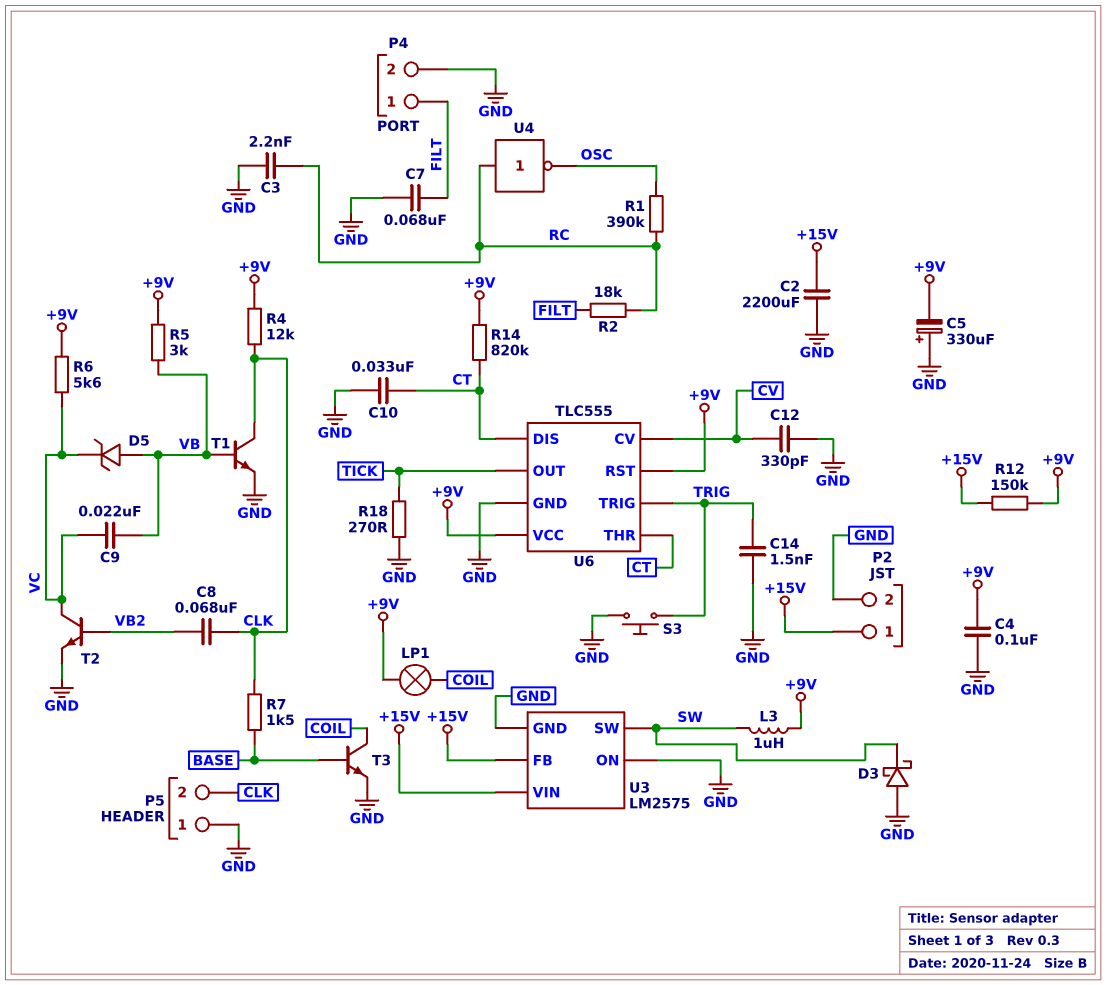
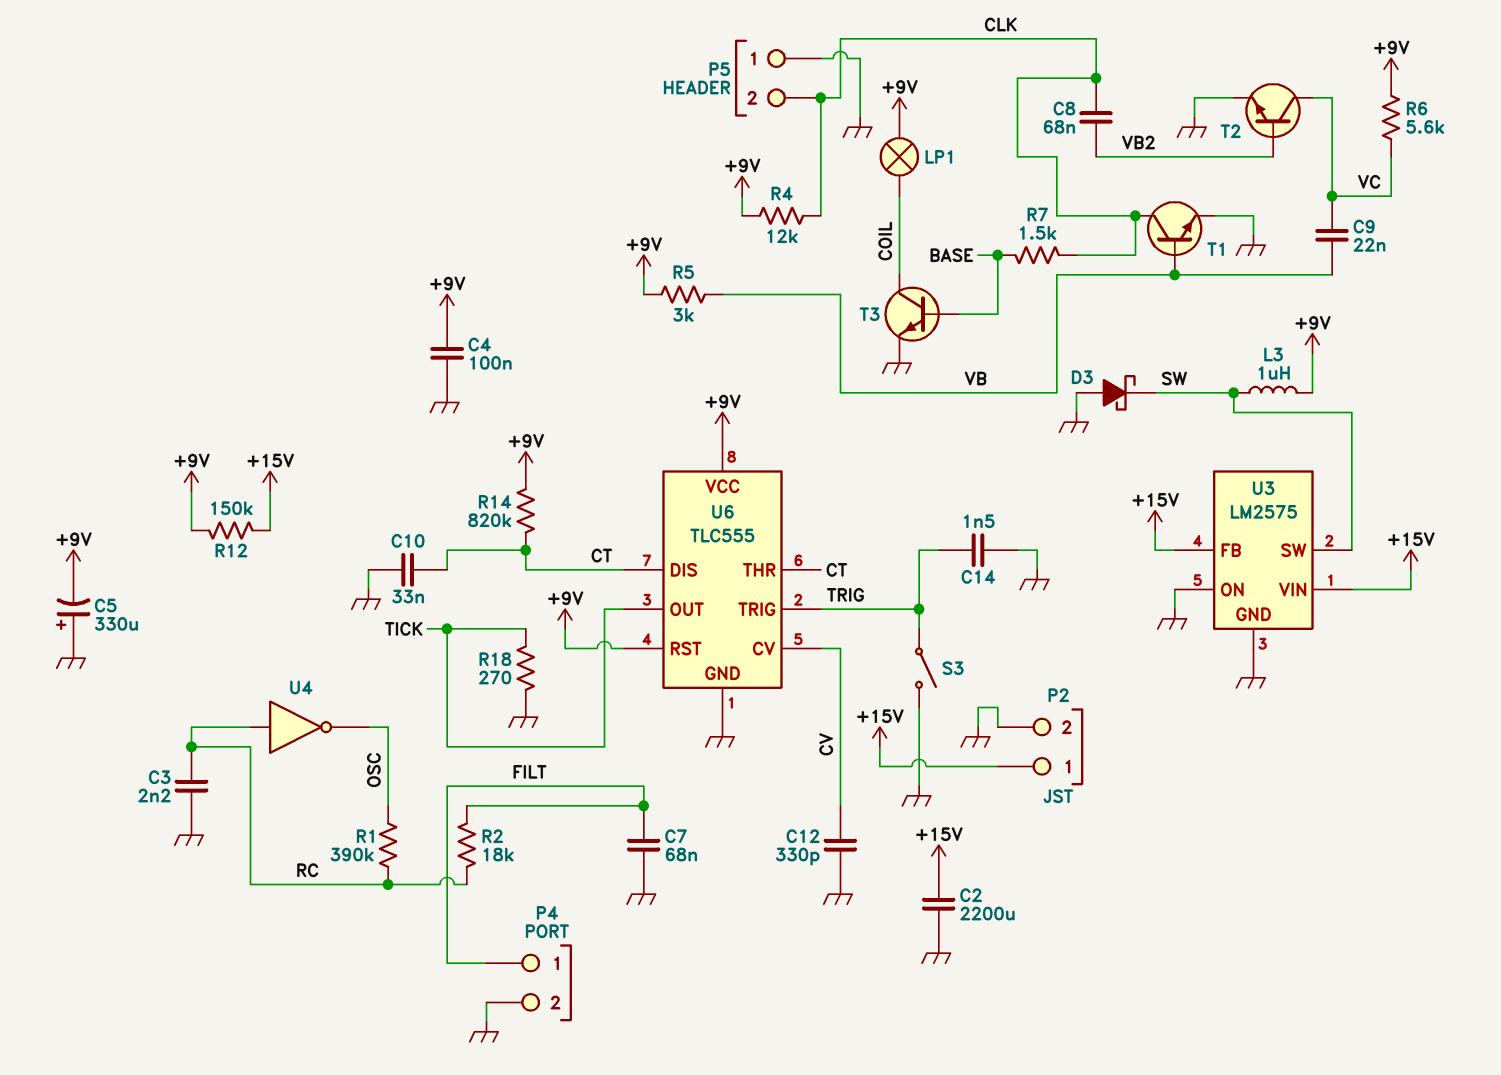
D5: zener (A VB, K VC) -> none
S3: button (GND, TRIG) -> switch (GND, TRIG)

